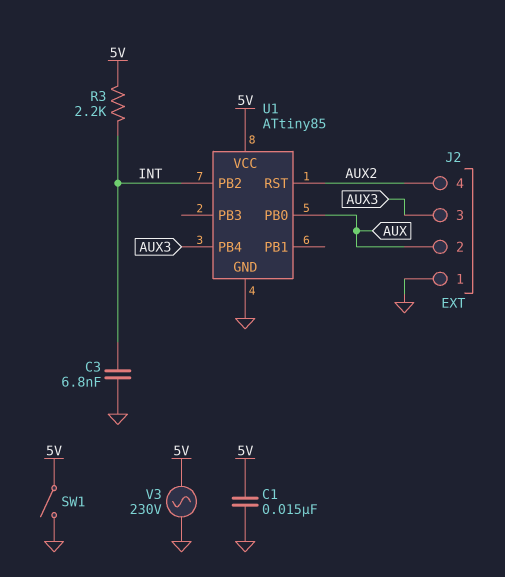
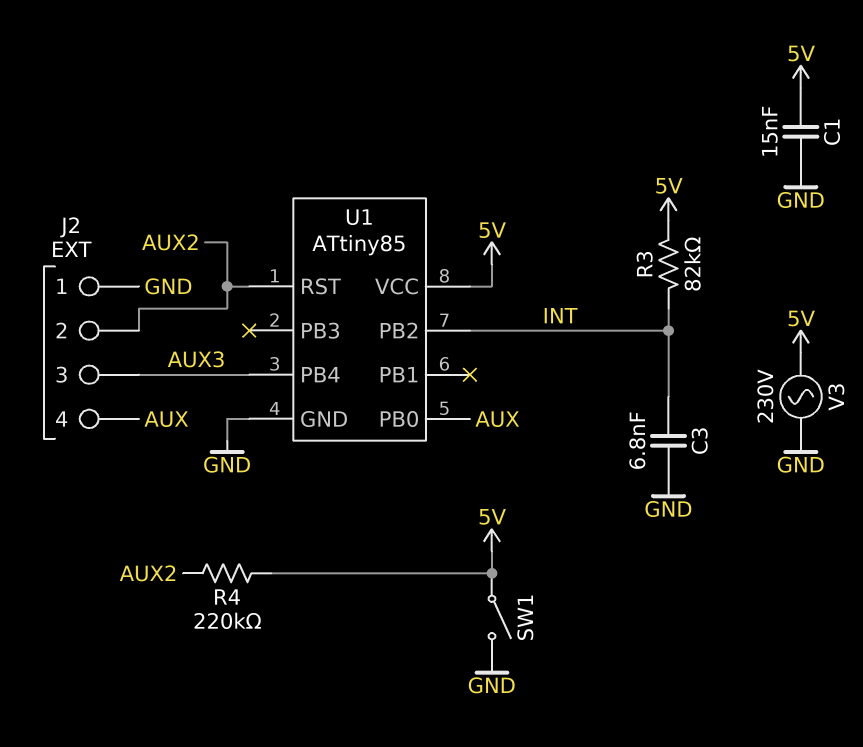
J2 pin 2: AUX -> AUX2
J2 pin 4: AUX2 -> AUX
R3: 2.2k (5V, INT) -> 82k (5V, INT)
R4: none -> 220k (5V, AUX2)

